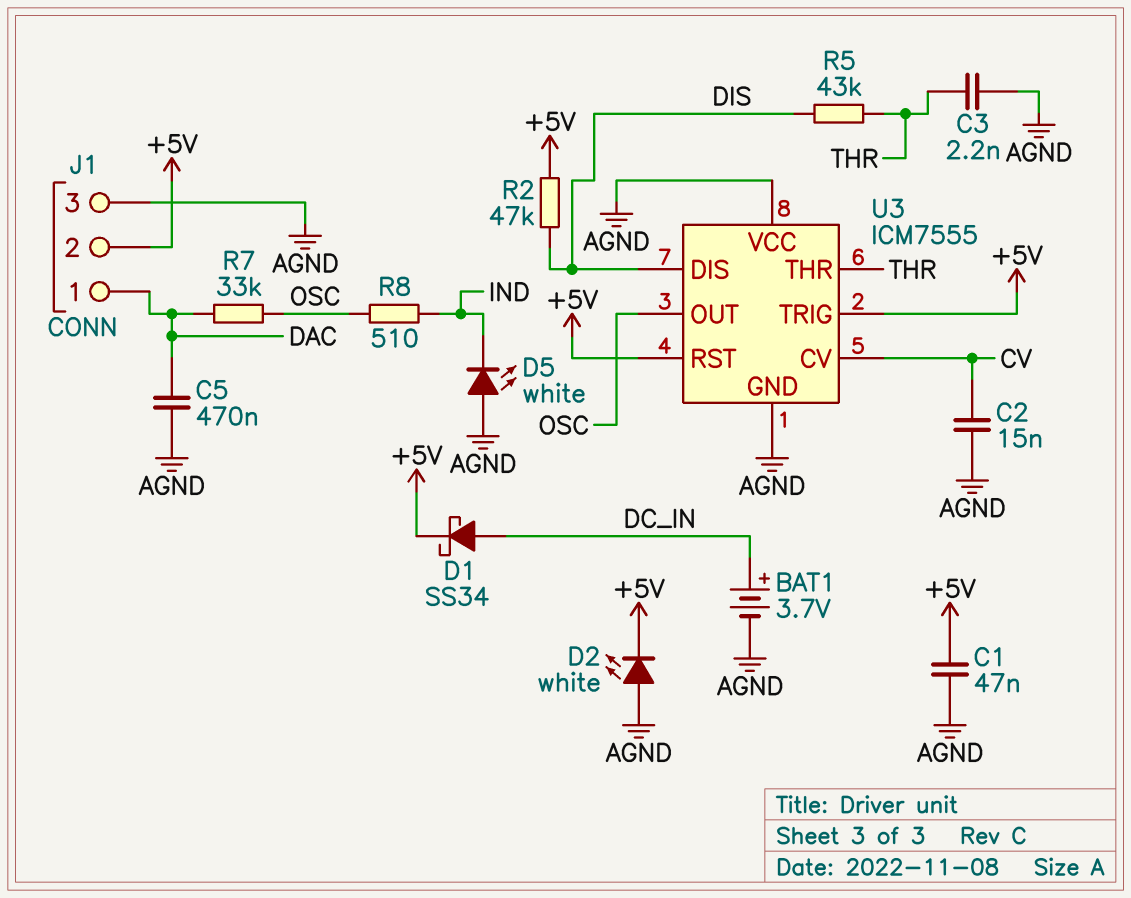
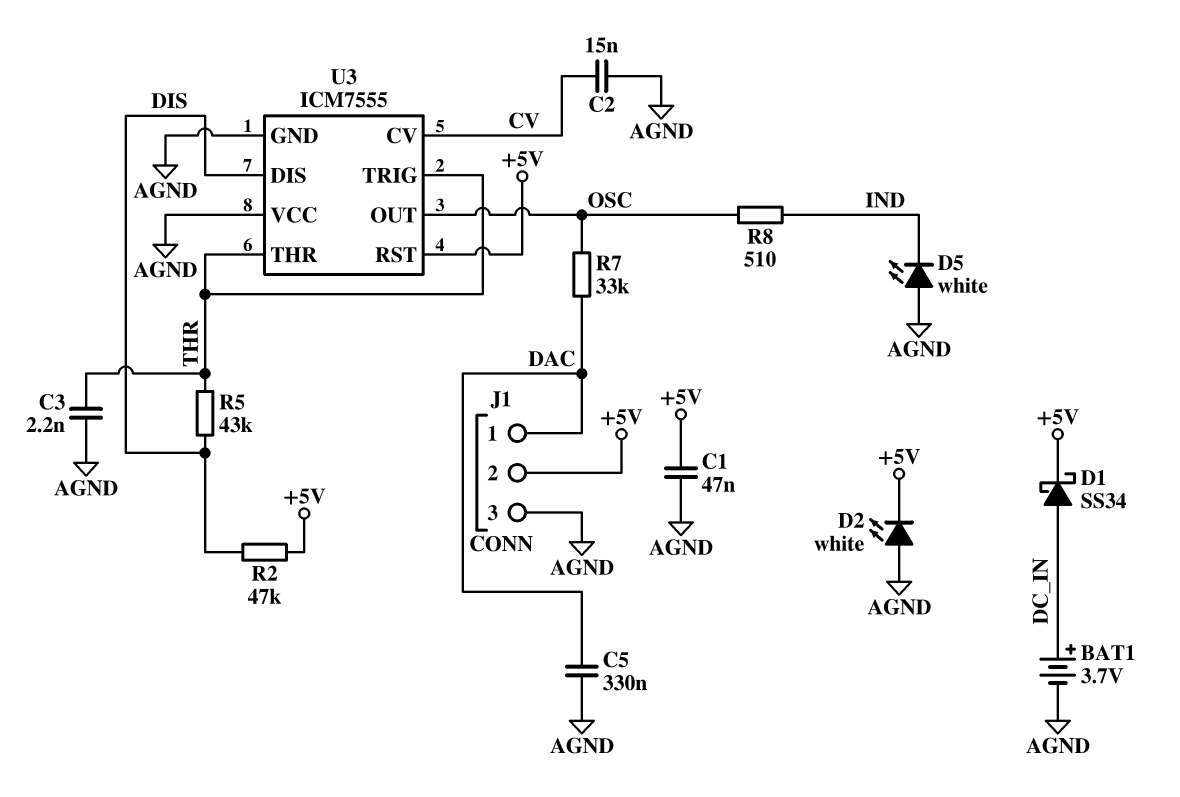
C5: 470nF (AGND, DAC) -> 330nF (AGND, DAC)
U3 pin TRIG: +5V -> THR

